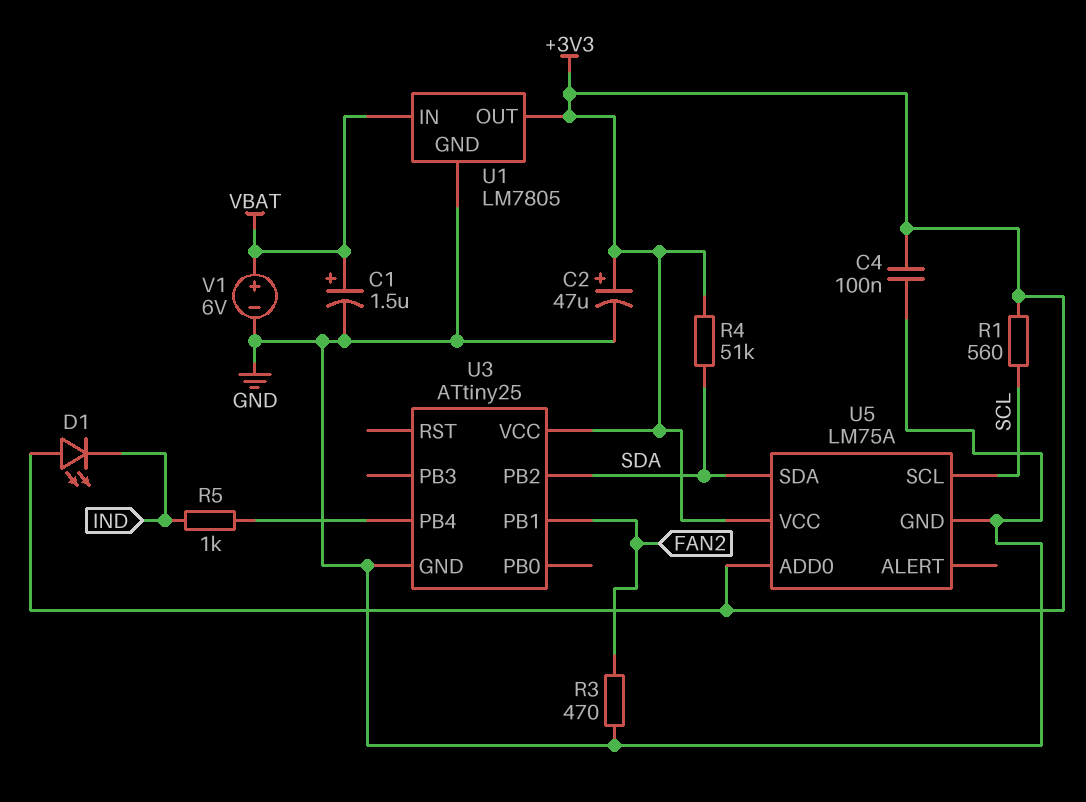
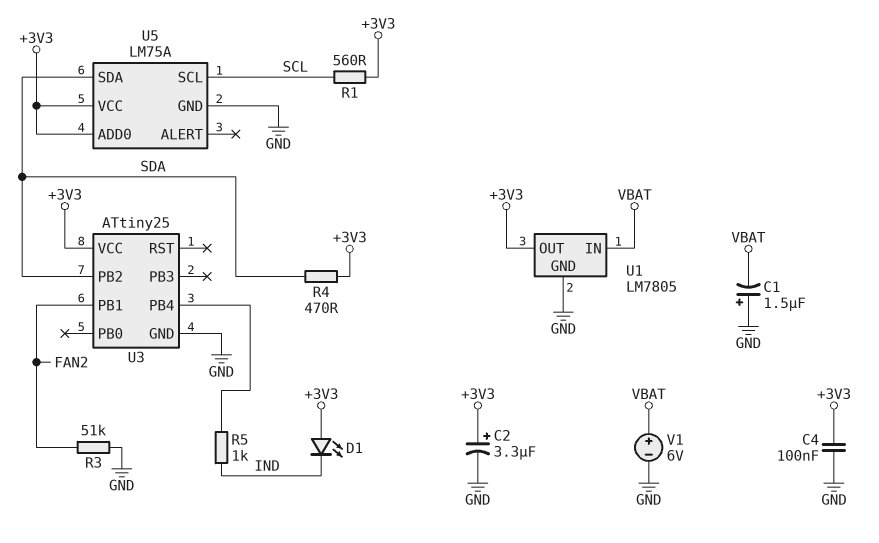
C1: 1.5uF (plus VBAT, minus GND) -> 1.5uF (plus GND, minus VBAT)
C2: 47uF (plus +3V3, minus GND) -> 3.3uF (plus +3V3, minus GND)
R3: 470 (FAN2, GND) -> 51k (FAN2, GND)
R4: 51k (+3V3, SDA) -> 470 (+3V3, SDA)

